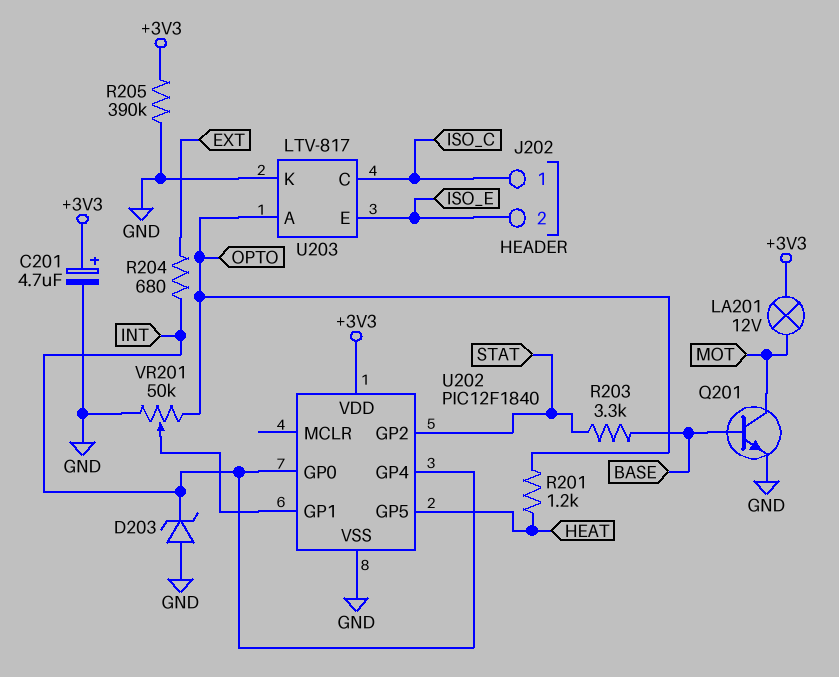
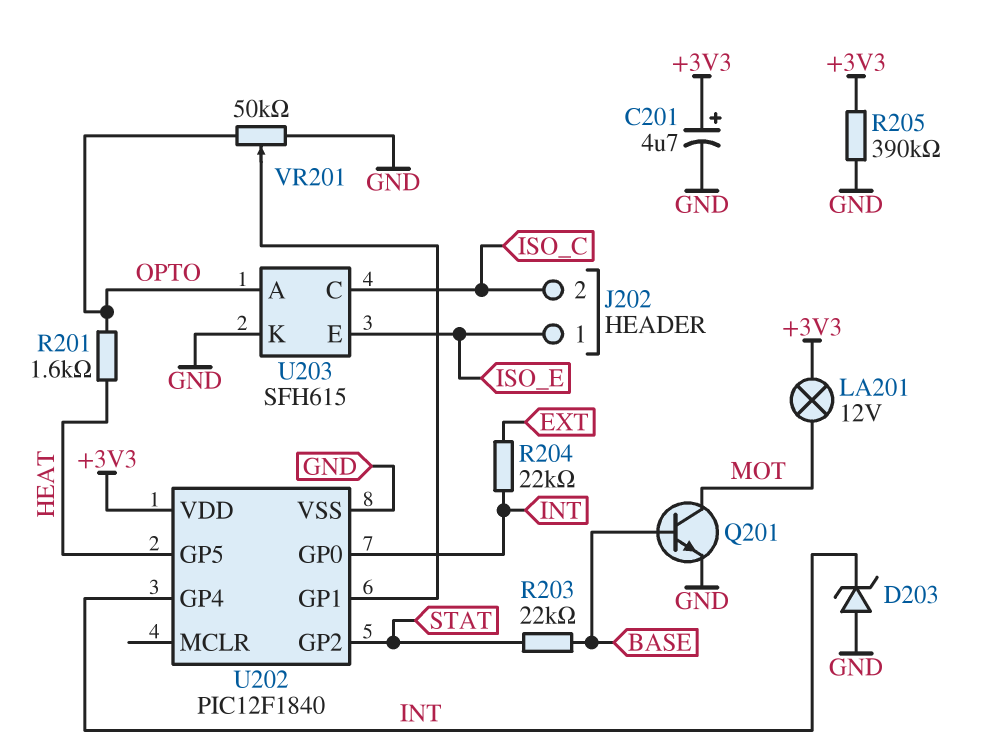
J202 pin 1: ISO_C -> ISO_E
J202 pin 2: ISO_E -> ISO_C
R201: 1.2k (HEAT, OPTO) -> 1.6k (HEAT, OPTO)
R203: 3.3k (BASE, STAT) -> 22k (BASE, STAT)
R204: 680 (EXT, INT) -> 22k (EXT, INT)
U203: LTV-817 -> SFH615

